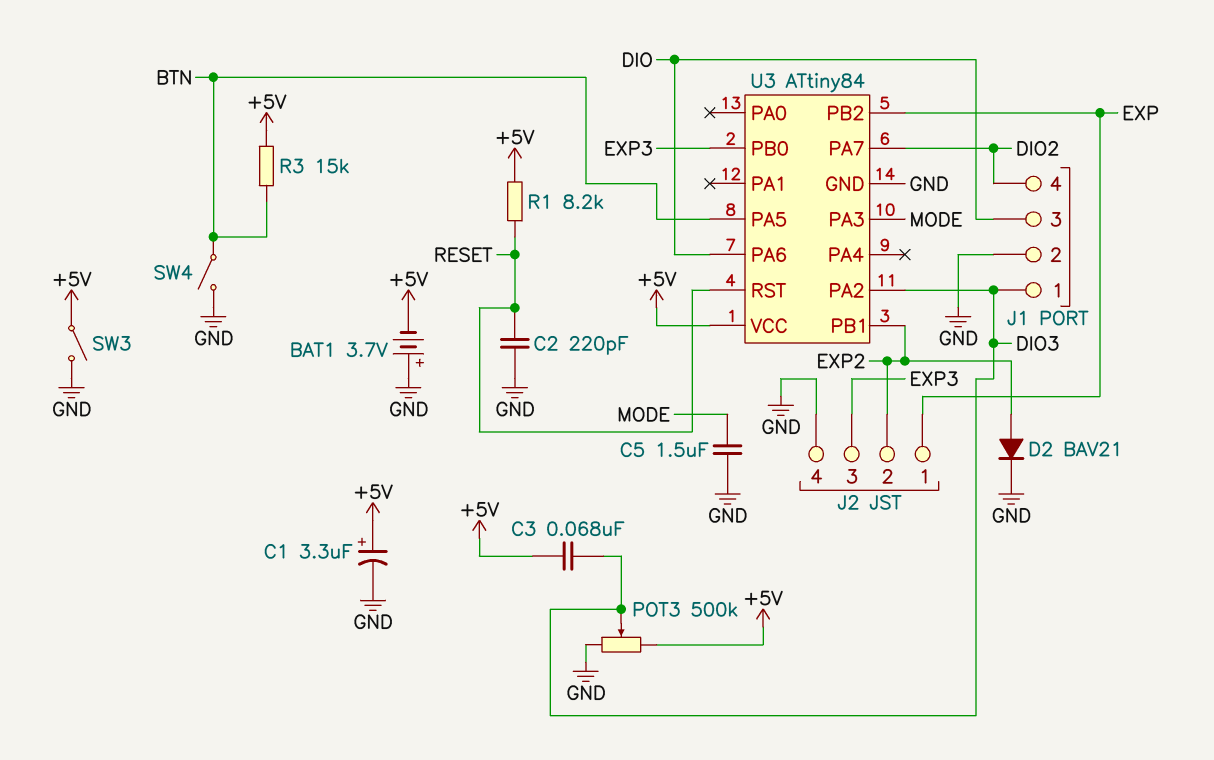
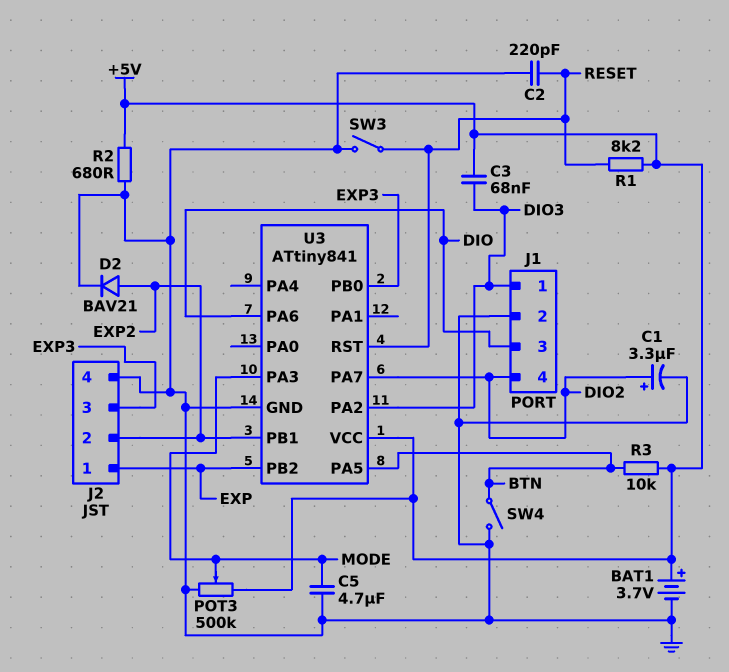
BAT1: 3.7V (plus GND, minus +5V) -> 3.7V (plus +5V, minus GND)
C1: 3.3uF (plus +5V, minus GND) -> 3.3uF (plus DIO2, minus GND)
C5: 1.5uF (GND, MODE) -> 4.7uF (GND, MODE)
POT3: 500k (+5V, GND, wiper DIO3) -> 500k (+5V, GND, wiper MODE)
R2: none -> 680 (+5V, GND)
R3: 15k (+5V, BTN) -> 10k (+5V, BTN)
SW3: switch (+5V, GND) -> switch (GND, RESET)
U3: ATtiny84 -> ATtiny841

